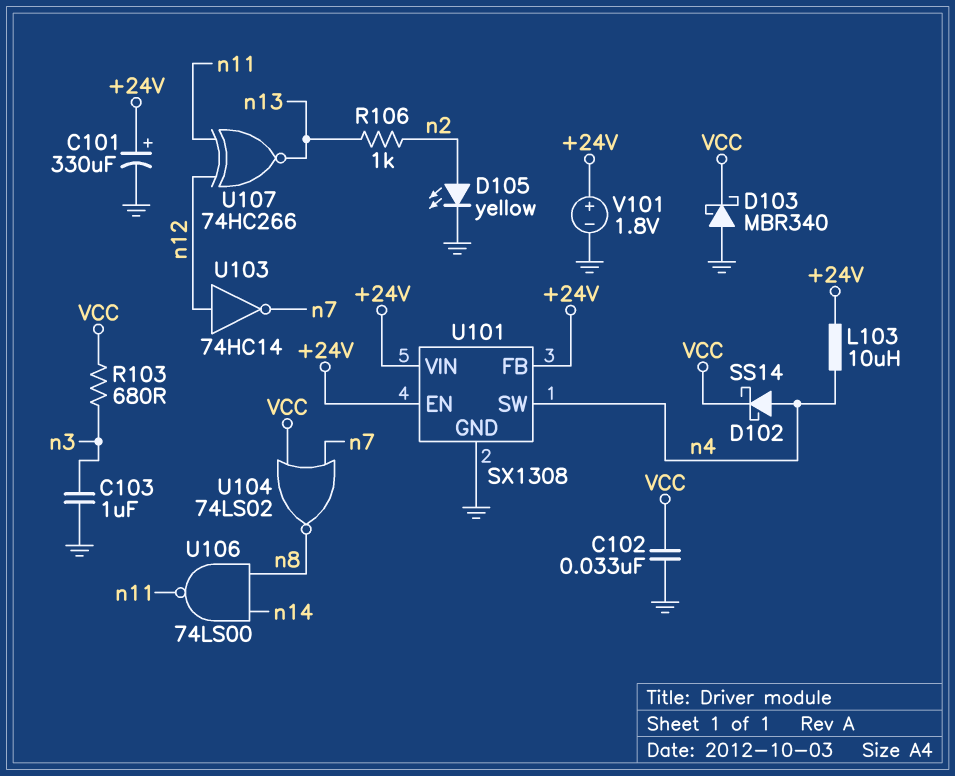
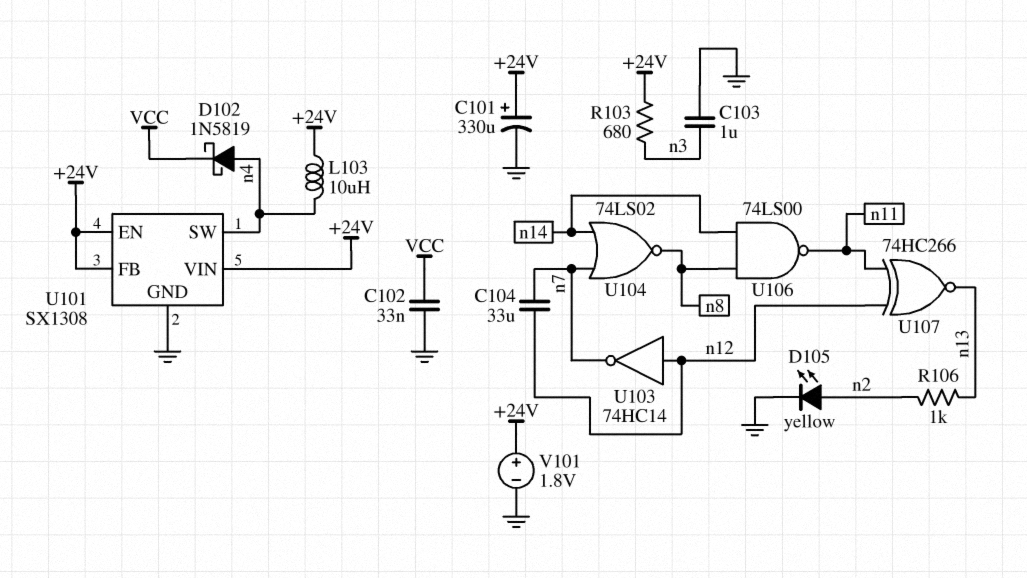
C104: none -> 33uF (n7, n12)
D102: schottky SS14 (A n4, K VCC) -> schottky 1N5819 (A n4, K VCC)
D103: schottky MBR340 (A GND, K VCC) -> none
R103: 680 (VCC, n3) -> 680 (+24V, n3)
U104: NOR 74LS02 (in VCC, in n7, out n8) -> NOR 74LS02 (in n7, in n14, out n8)

